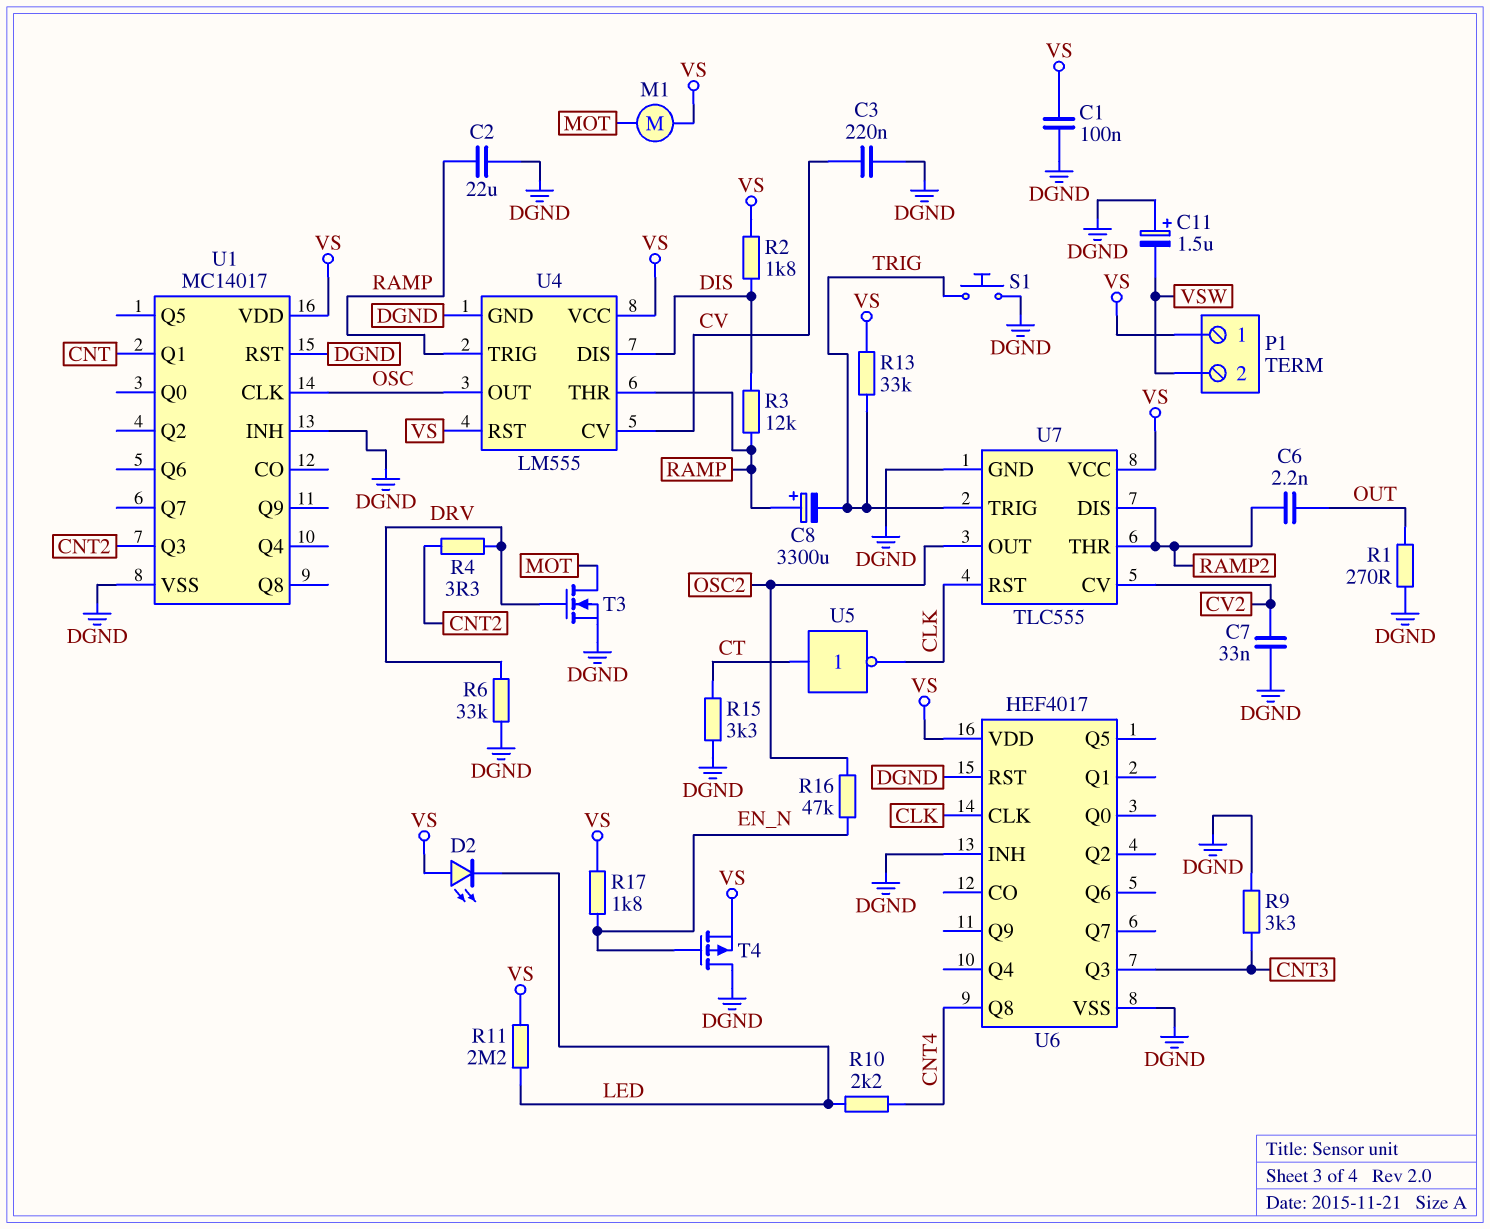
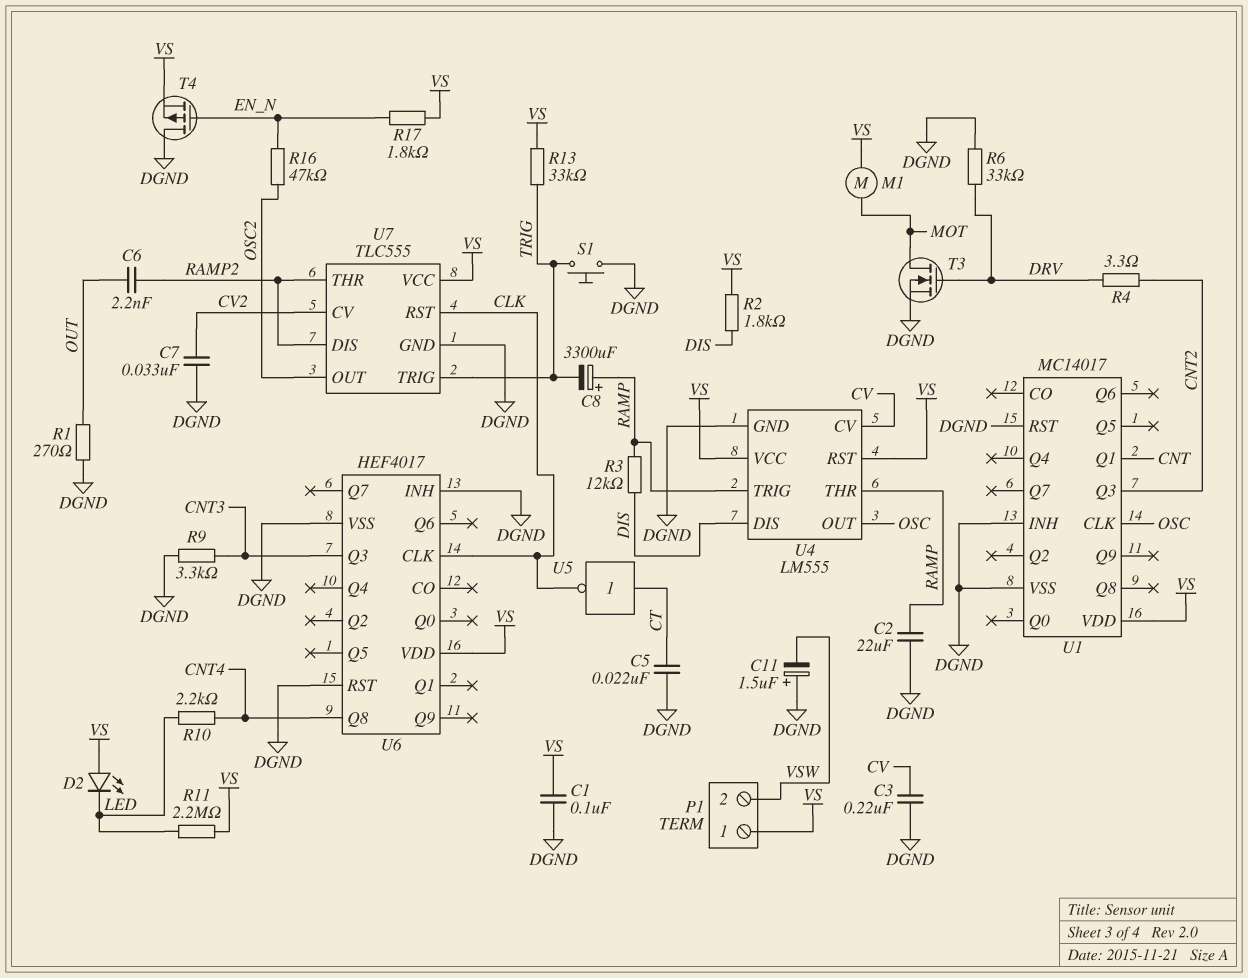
C5: none -> 22nF (CT, DGND)
R15: 3.3k (CT, DGND) -> none

